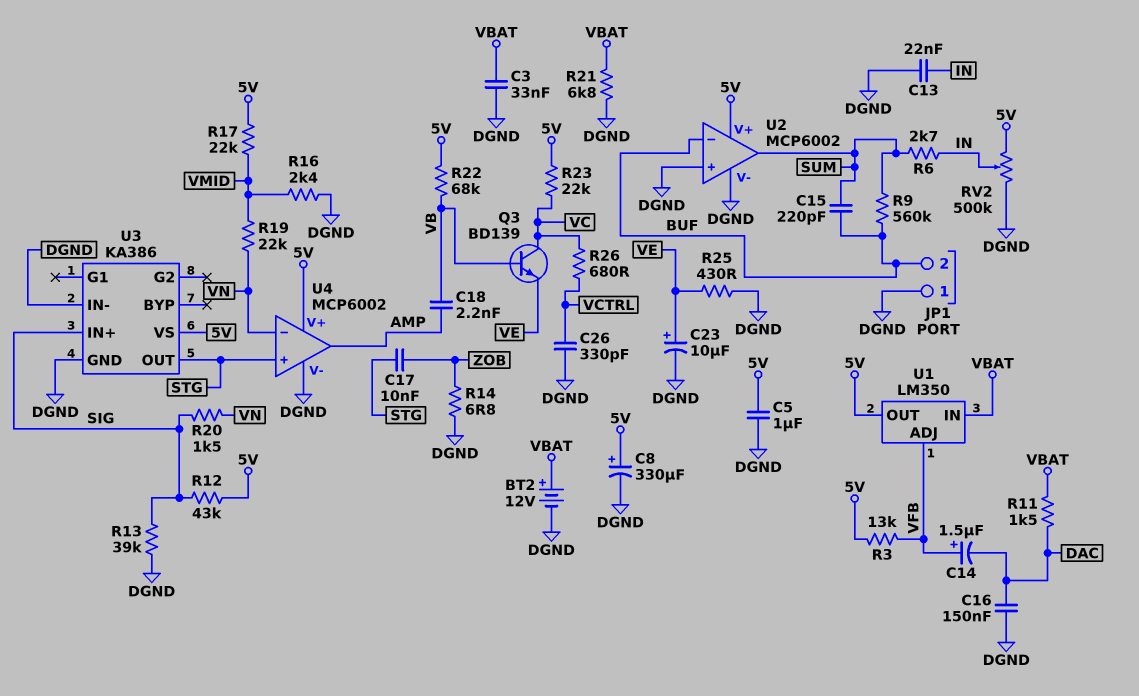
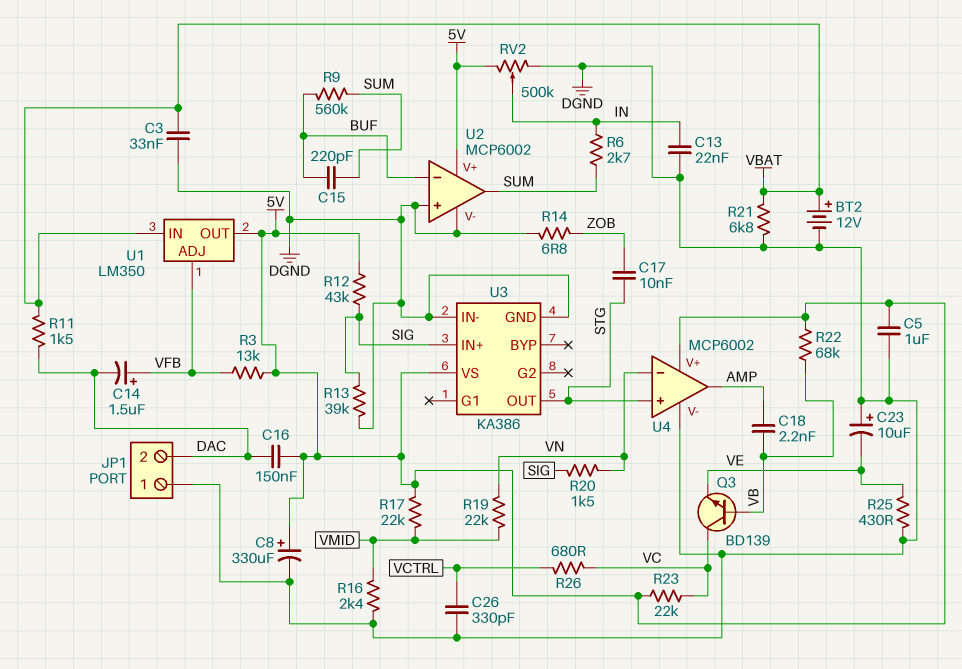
C16: 150nF (DAC, DGND) -> 150nF (5V, DAC)
C23: 10uF (plus VE, minus DGND) -> 10uF (plus DGND, minus VE)
JP1 pin 2: BUF -> DAC

